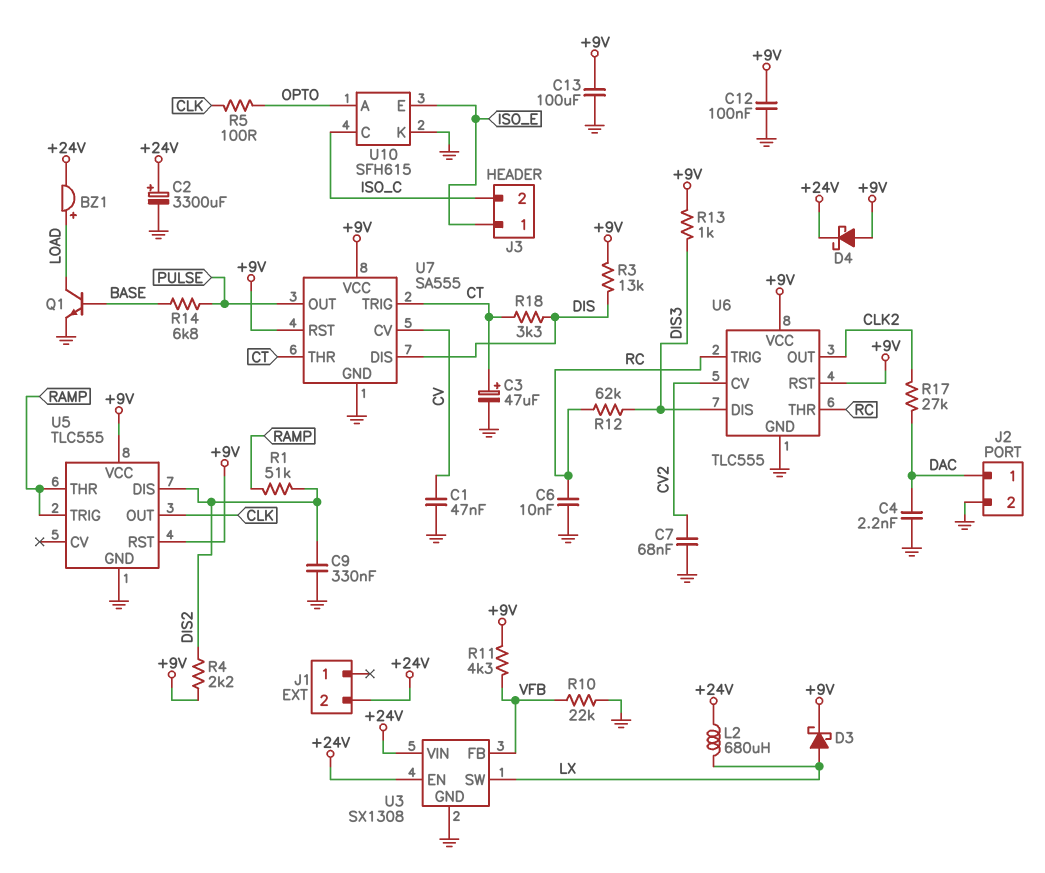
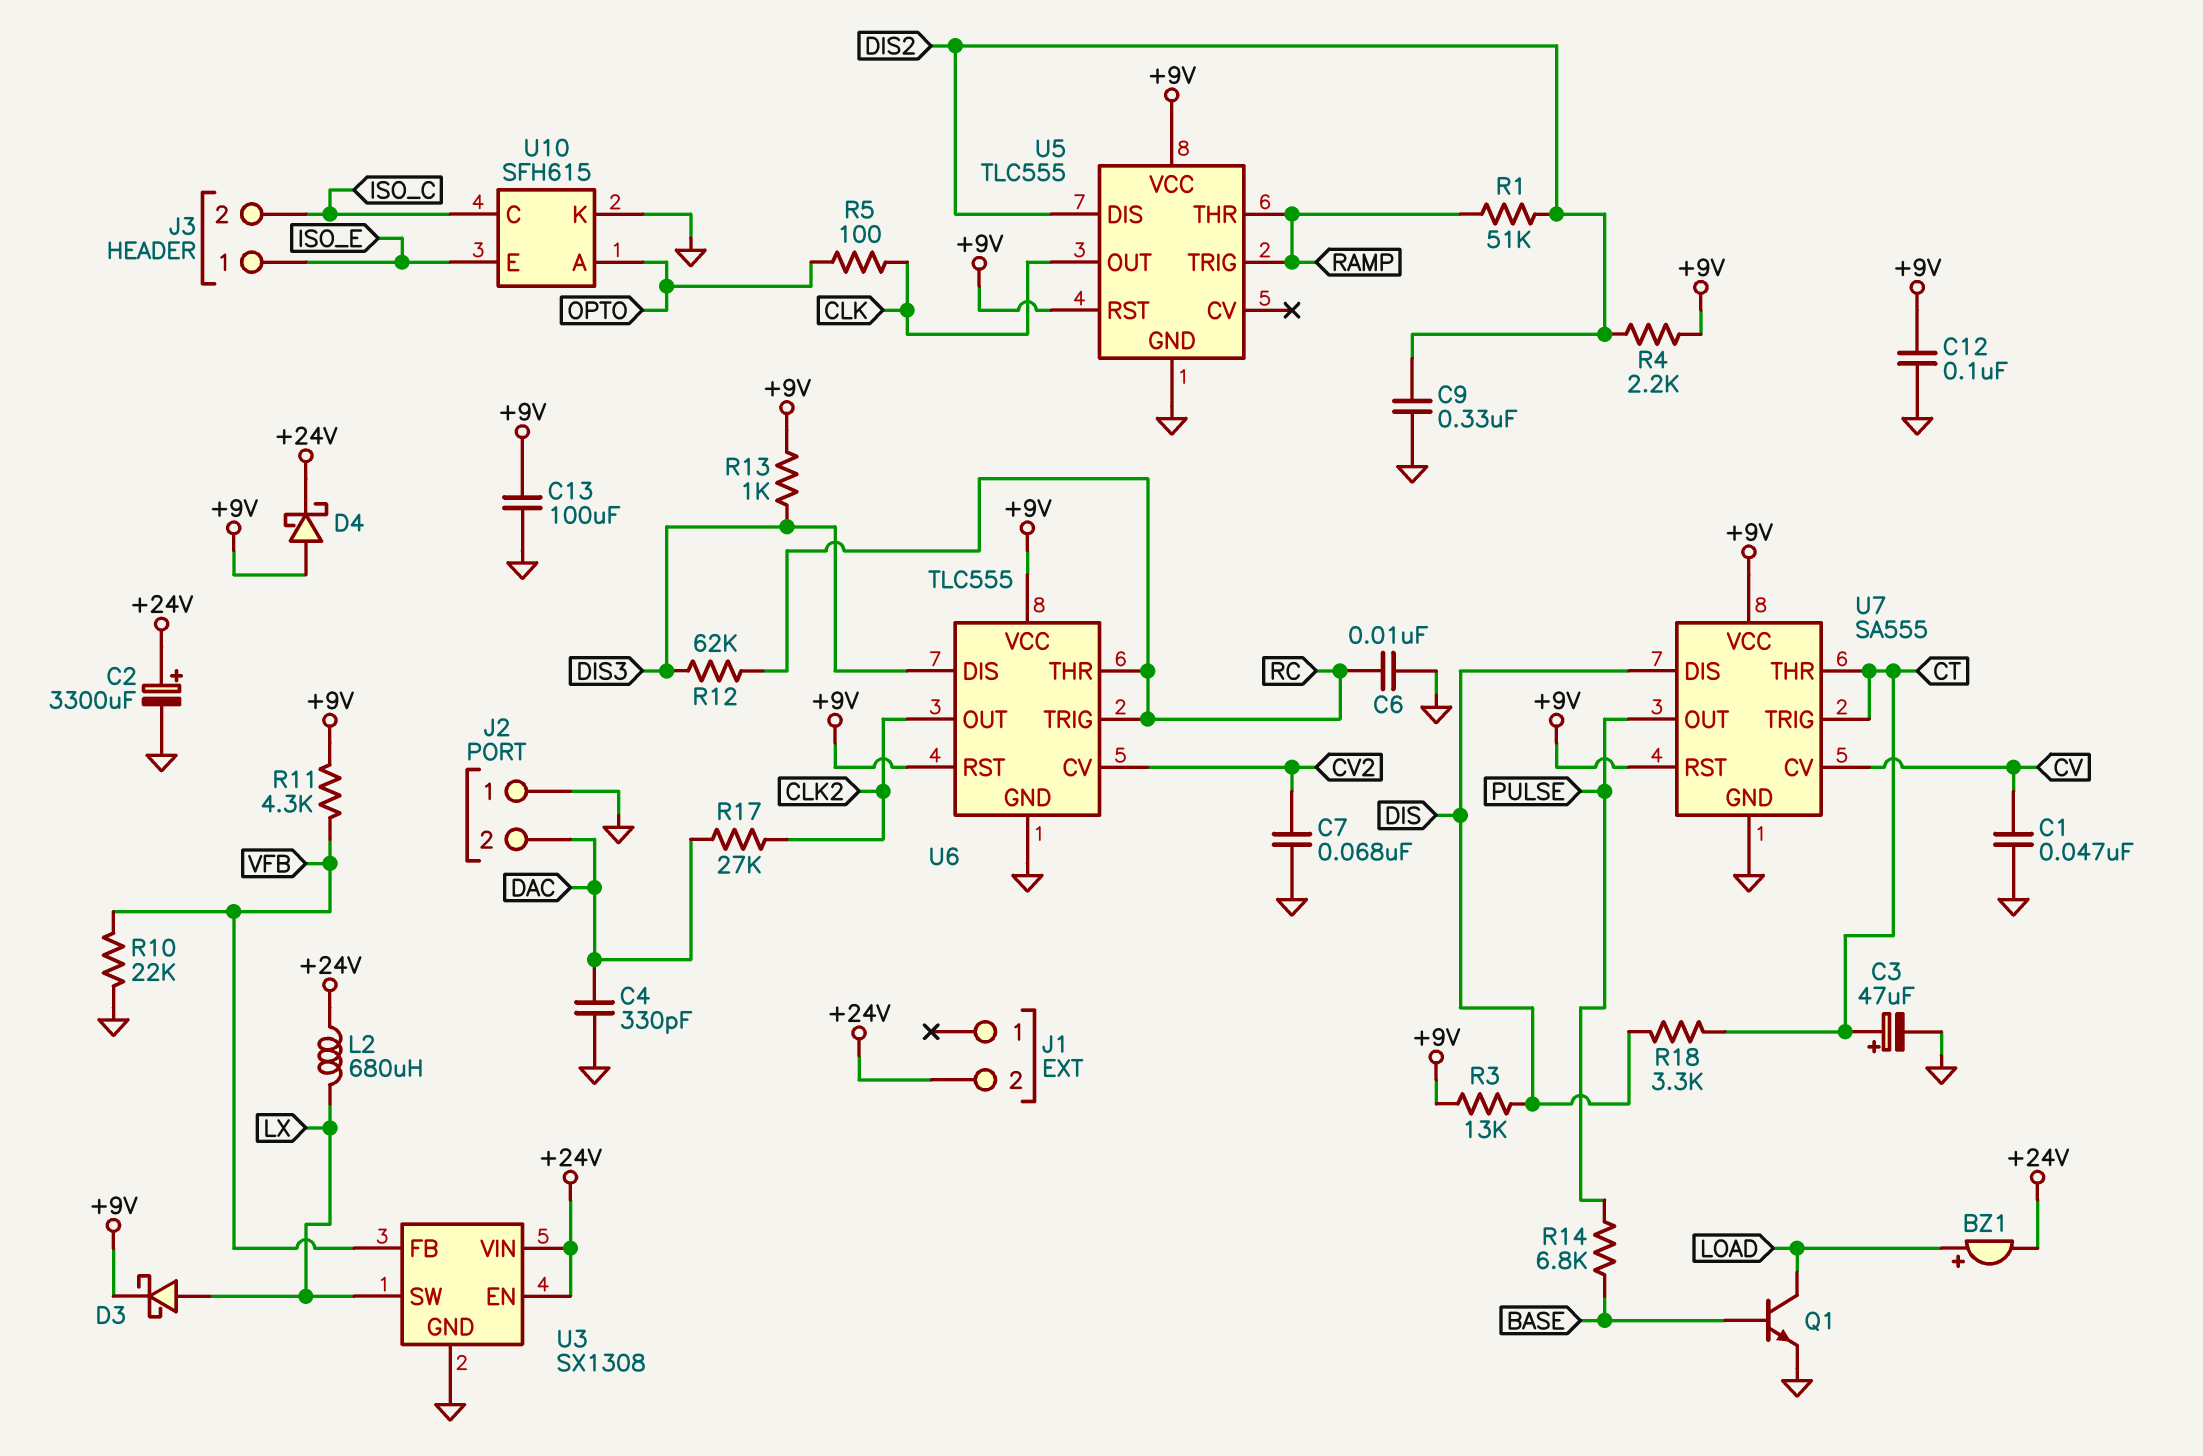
C4: 2.2nF (DAC, GND) -> 330pF (DAC, GND)
J2 pin 1: DAC -> GND
J2 pin 2: GND -> DAC

